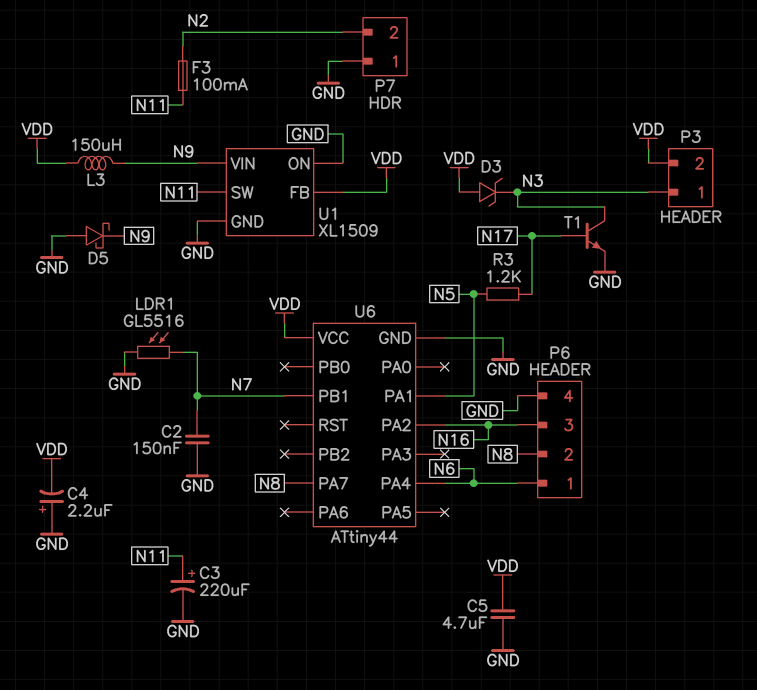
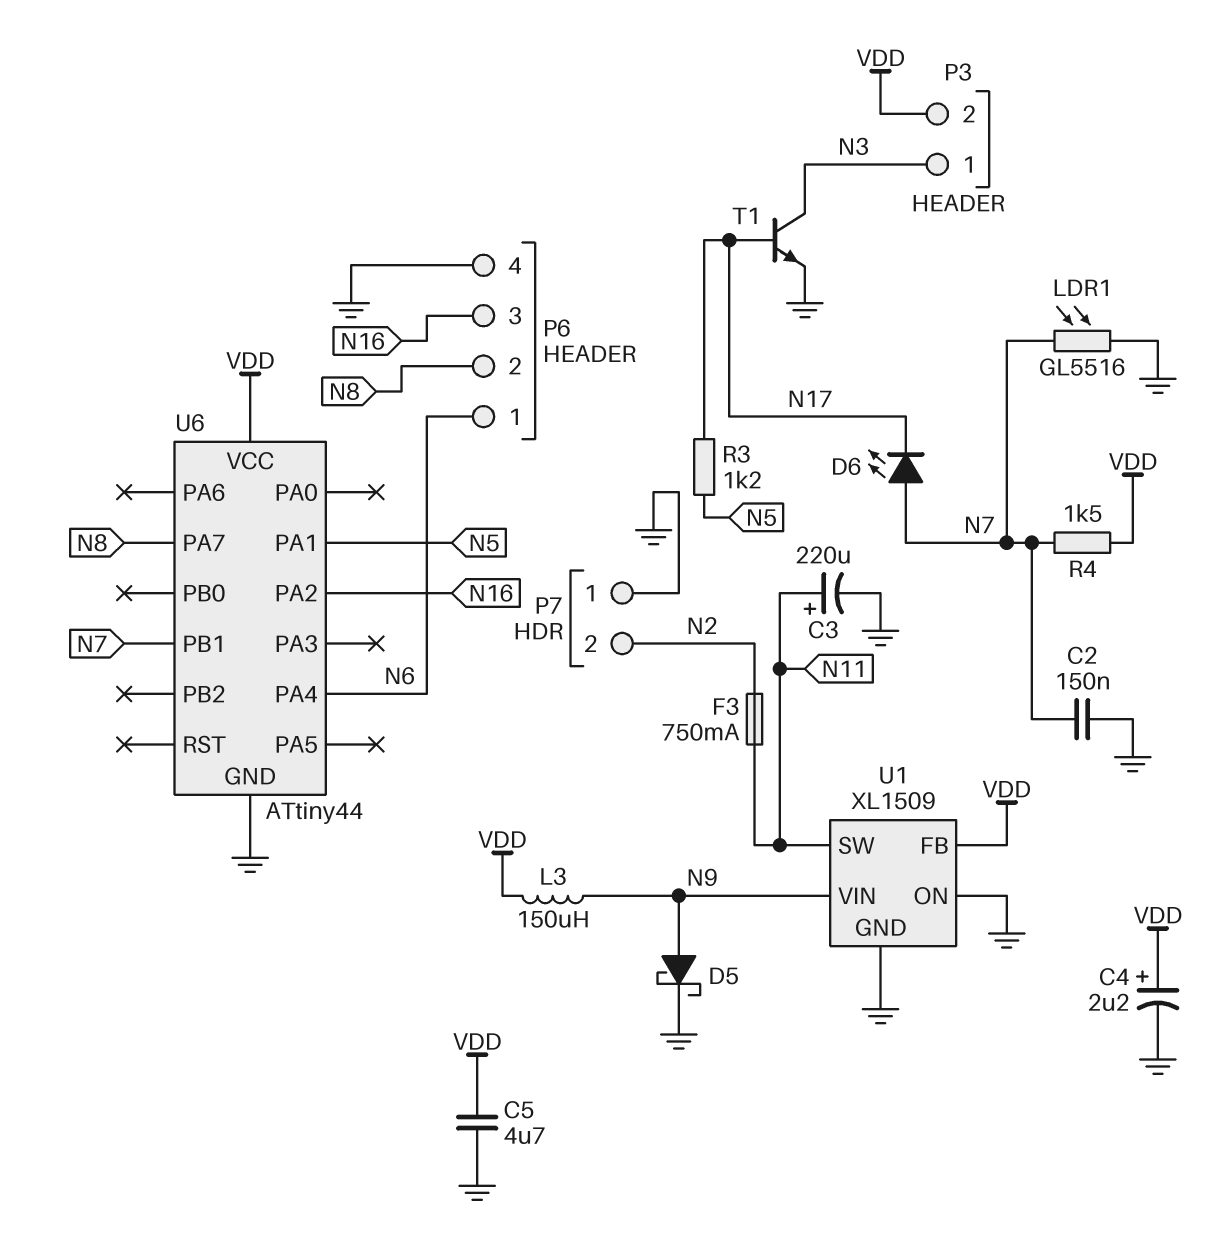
C4: 2.2uF (plus GND, minus VDD) -> 2.2uF (plus VDD, minus GND)
D3: zener (A VDD, K N3) -> none
D5: schottky (A GND, K N9) -> schottky (A N9, K GND)
D6: none -> LED (A N7, K N17)
F3: 100mA (N2, N11) -> 750mA (N2, N11)
R4: none -> 1.5k (N7, VDD)

